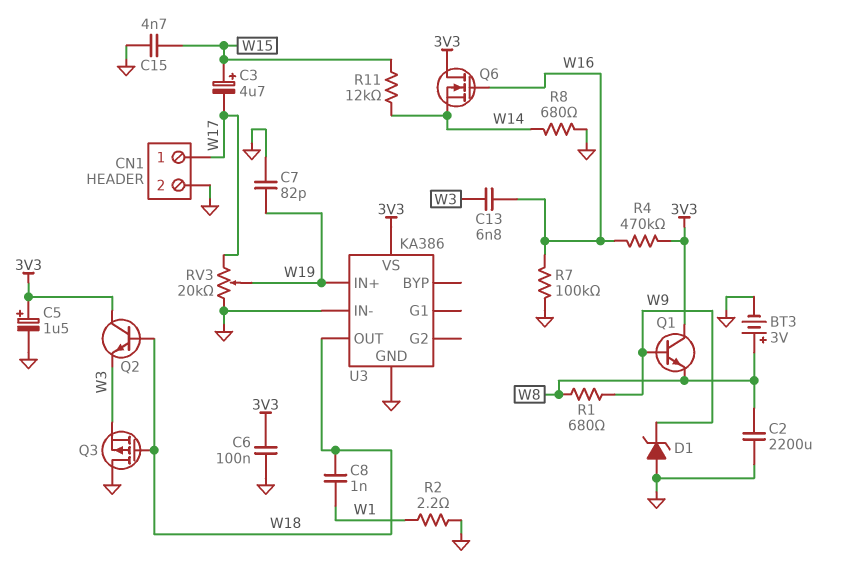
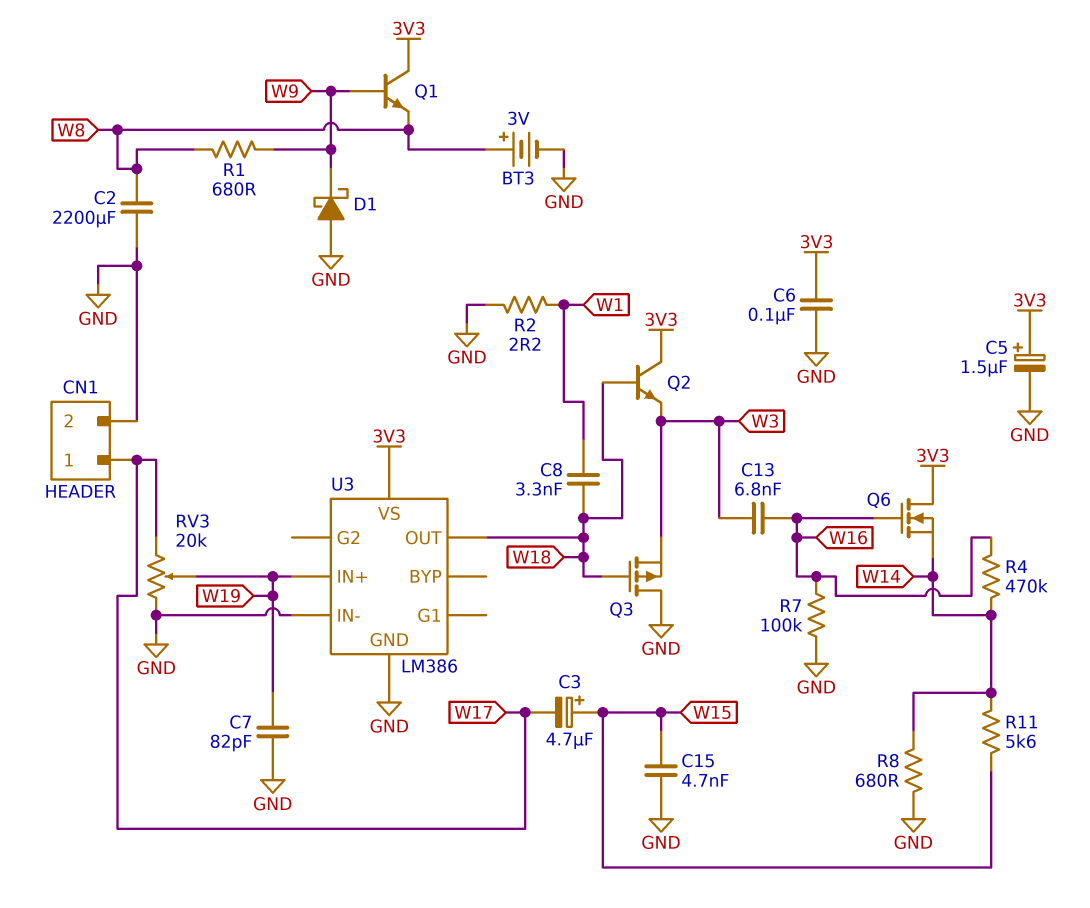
C8: 1nF (W1, W18) -> 3.3nF (W1, W18)
D1: zener (A GND, K W9) -> schottky (A GND, K W9)
R4: 470k (3V3, W16) -> 470k (W14, W16)
R11: 12k (W14, W15) -> 5.6k (W14, W15)
U3: KA386 -> LM386

